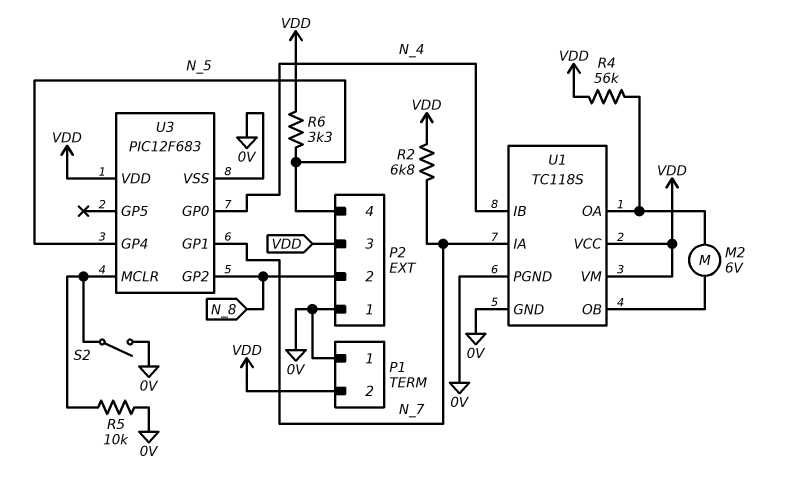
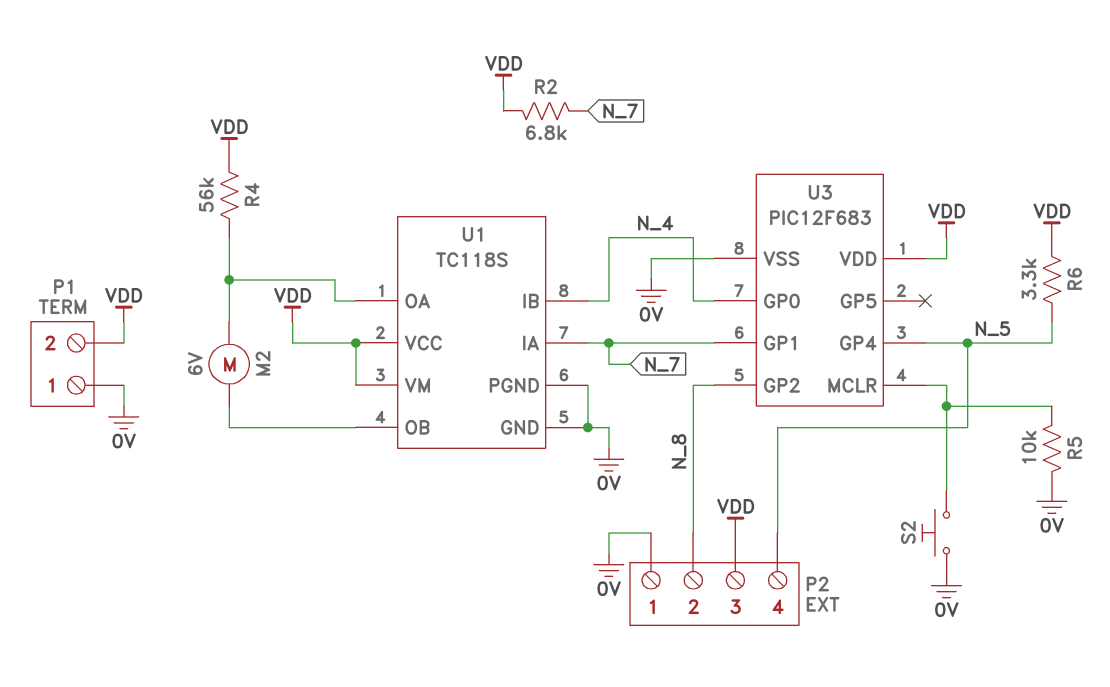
S2: switch (0V, U3/MCLR) -> button (0V, U3/MCLR)

